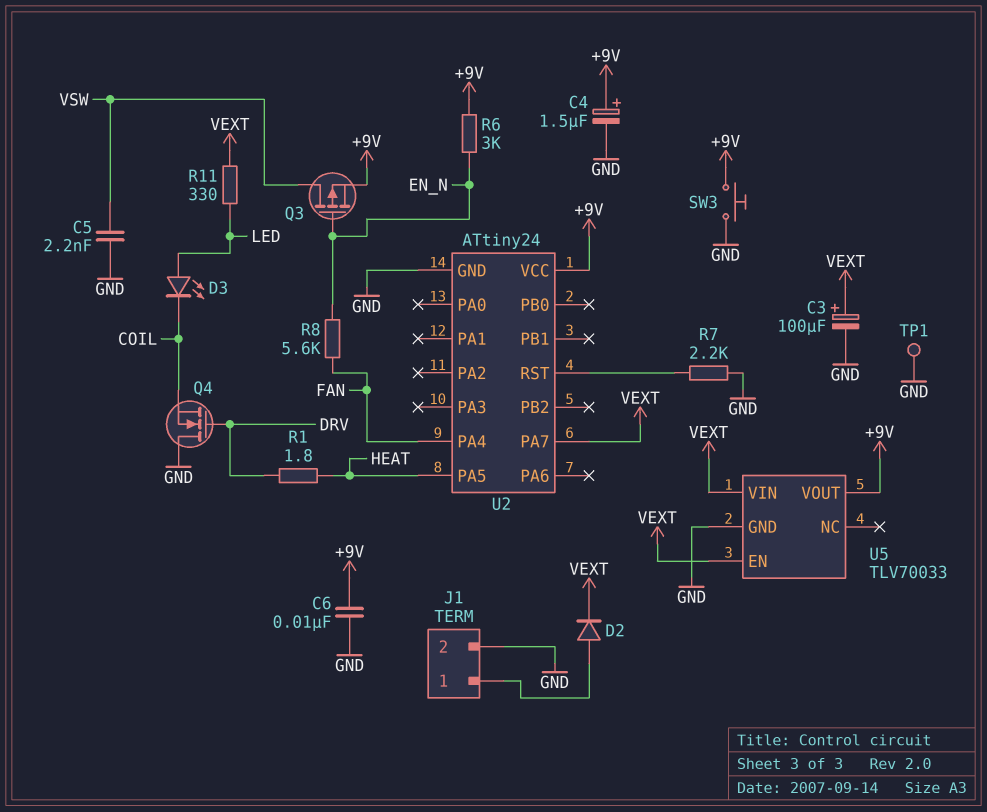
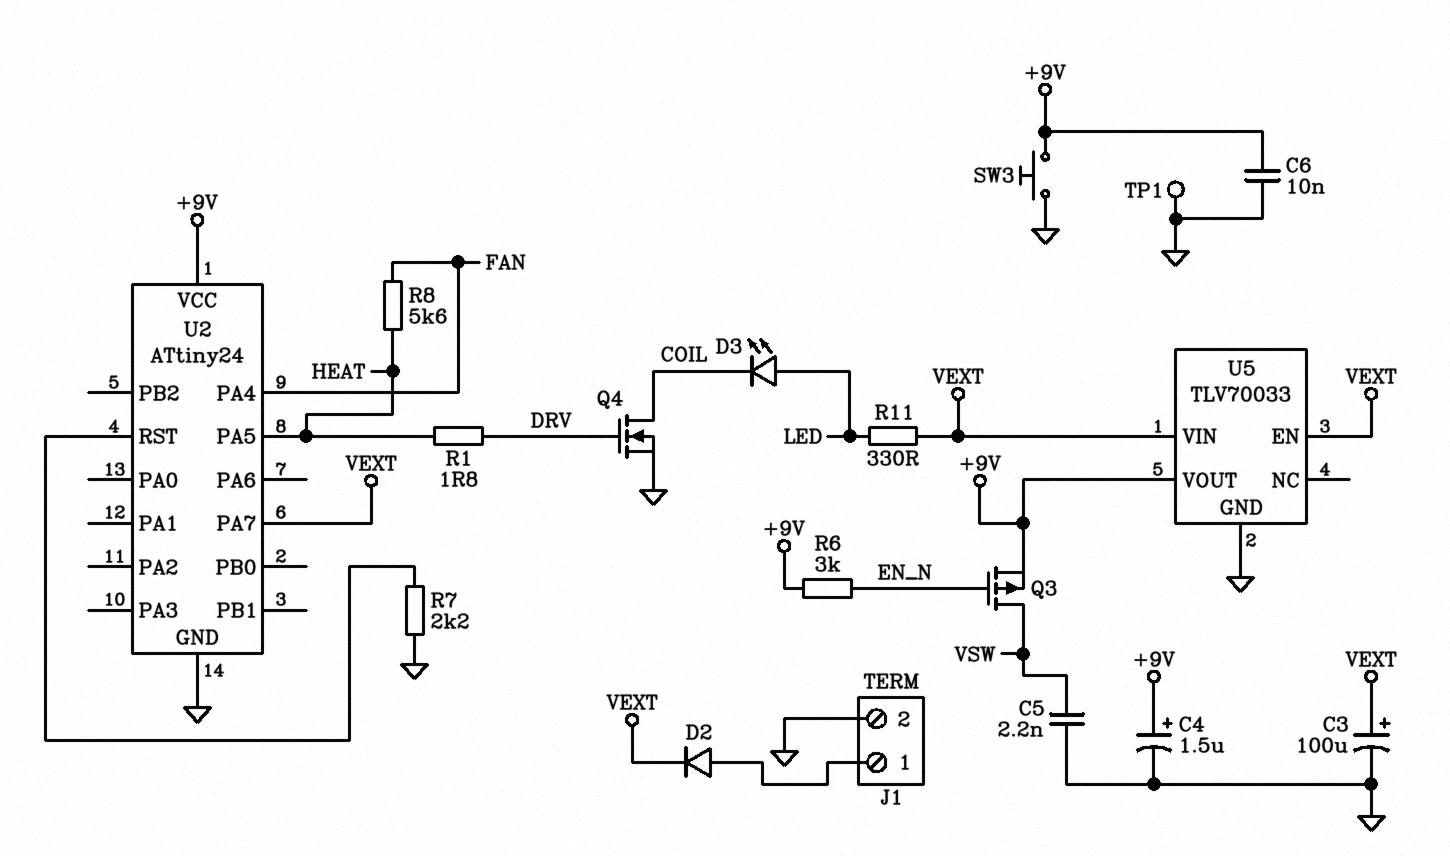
Q4: NMOS (G DRV, D GND, S COIL) -> NMOS (G DRV, D COIL, S GND)
R8: 5.6k (EN_N, FAN) -> 5.6k (FAN, HEAT)

